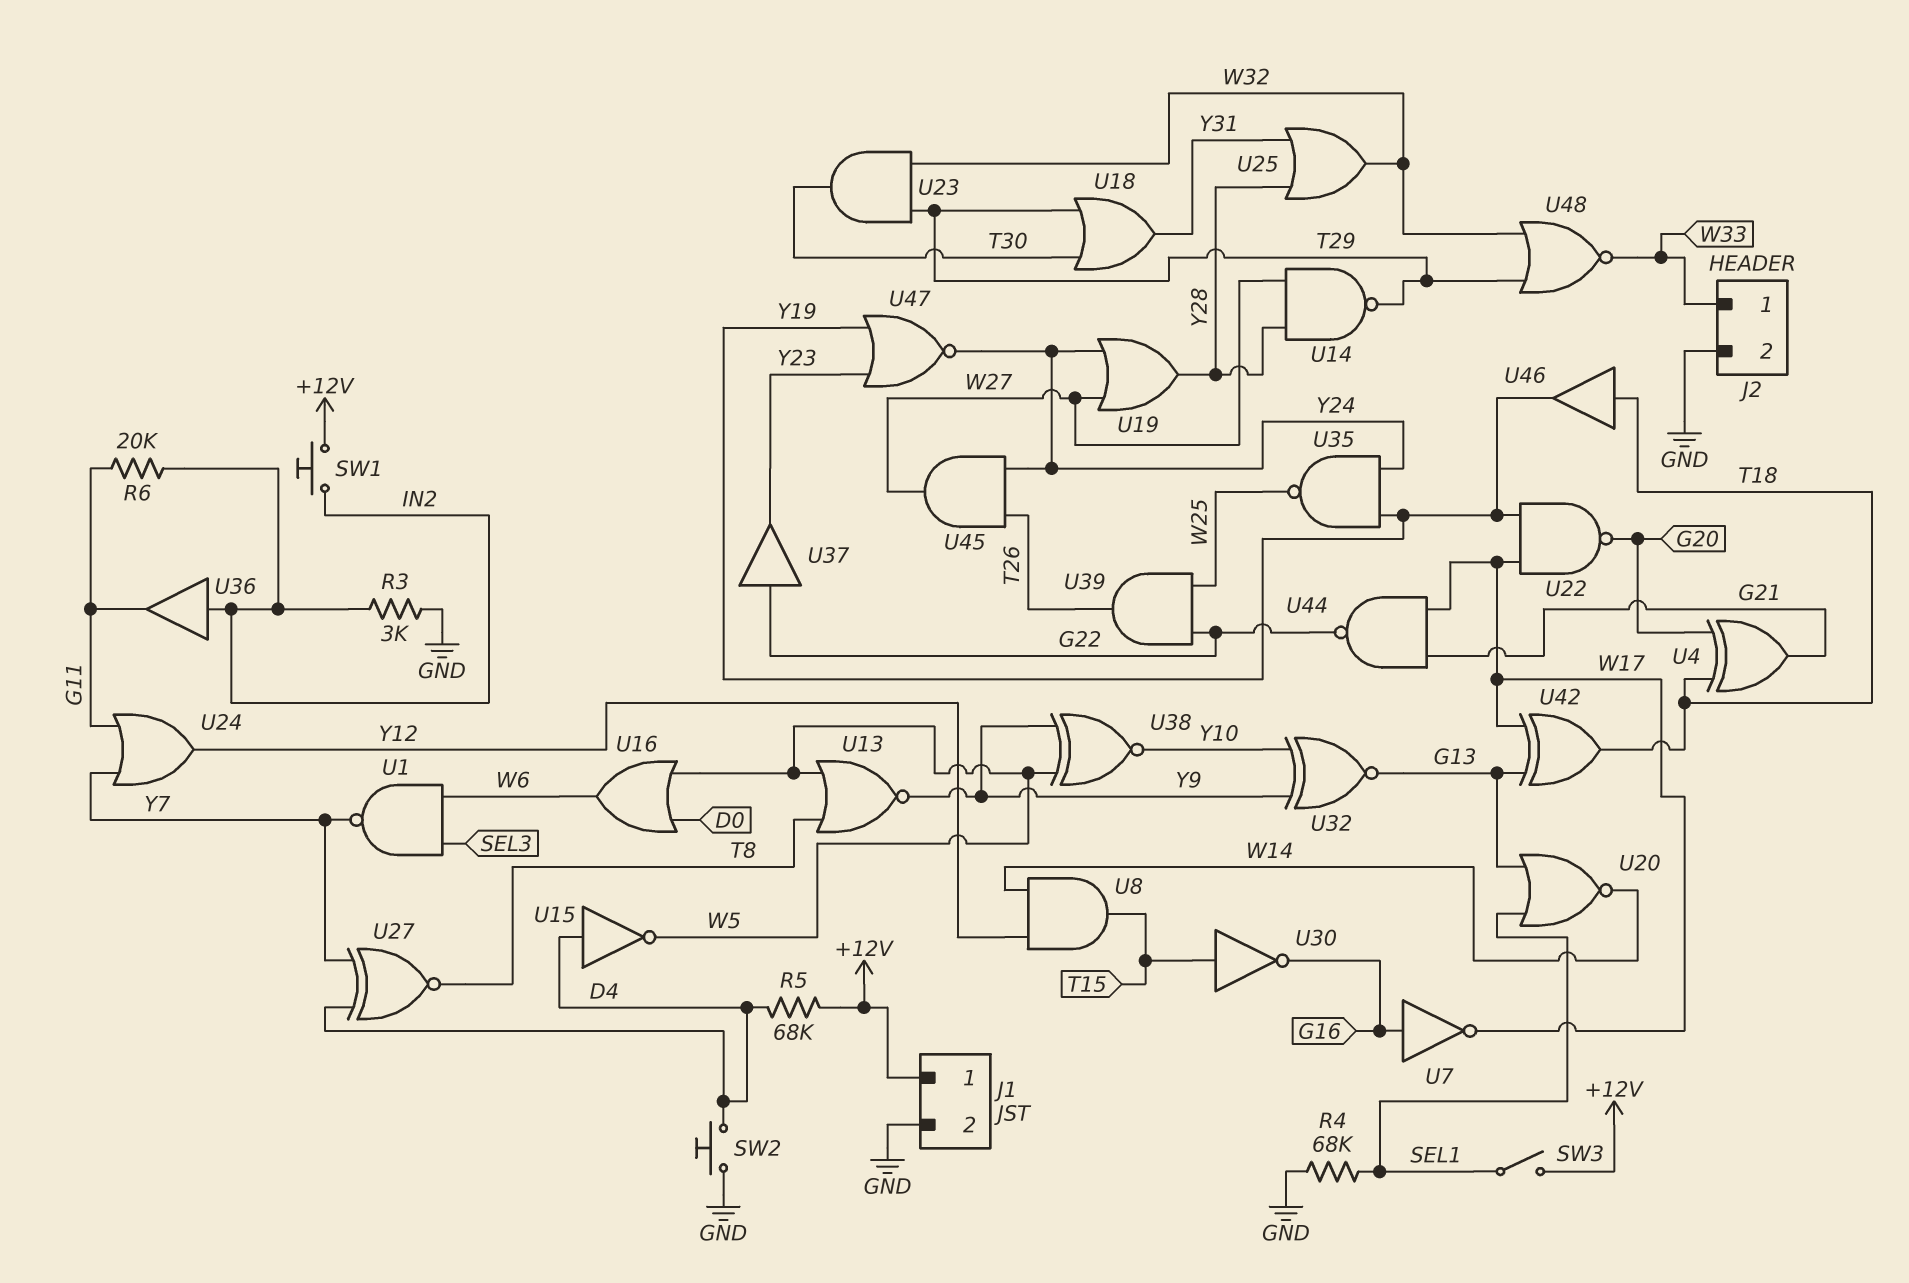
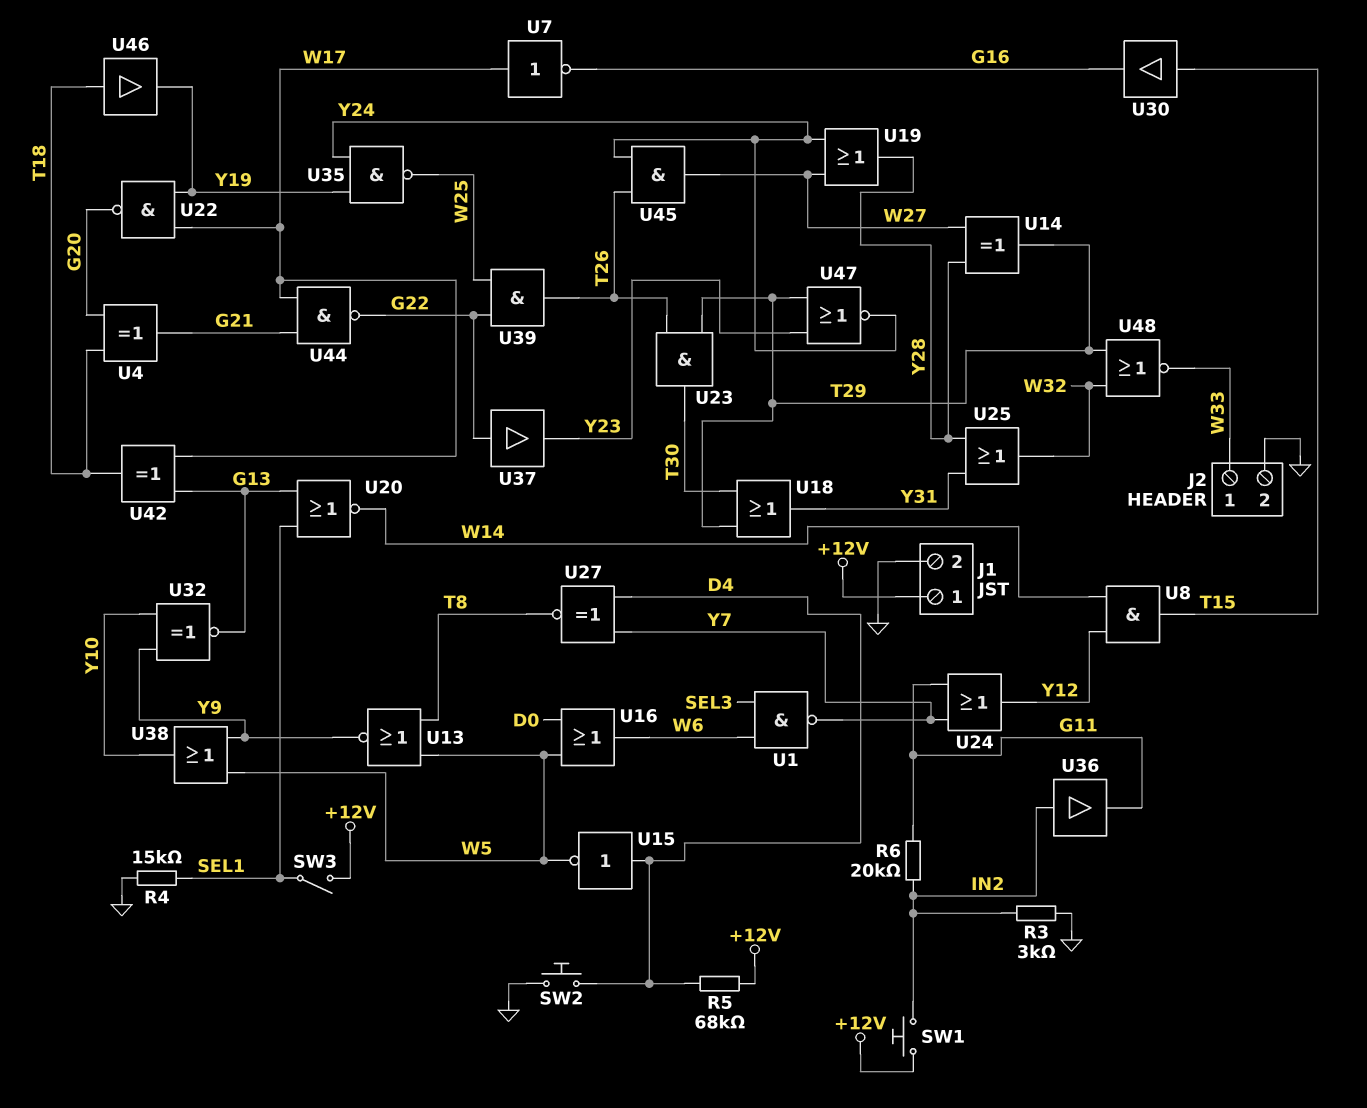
R4: 68k (GND, SEL1) -> 15k (GND, SEL1)
U7: NOT (in G16, out W17) -> NOT (in W17, out G16)
U14: NAND (in W27, in Y28, out T29) -> XOR (in W27, in Y28, out T29)
U23: AND (in T29, in W32, out T30) -> AND (in T26, in T29, out T30)
U30: NOT (in T15, out G16) -> buffer (in T15, out G16)
U38: XNOR (in W5, in Y9, out Y10) -> OR (in W5, in Y9, out Y10)
U47: NOR (in Y19, in Y23, out Y24) -> NOR (in T29, in Y23, out Y24)

